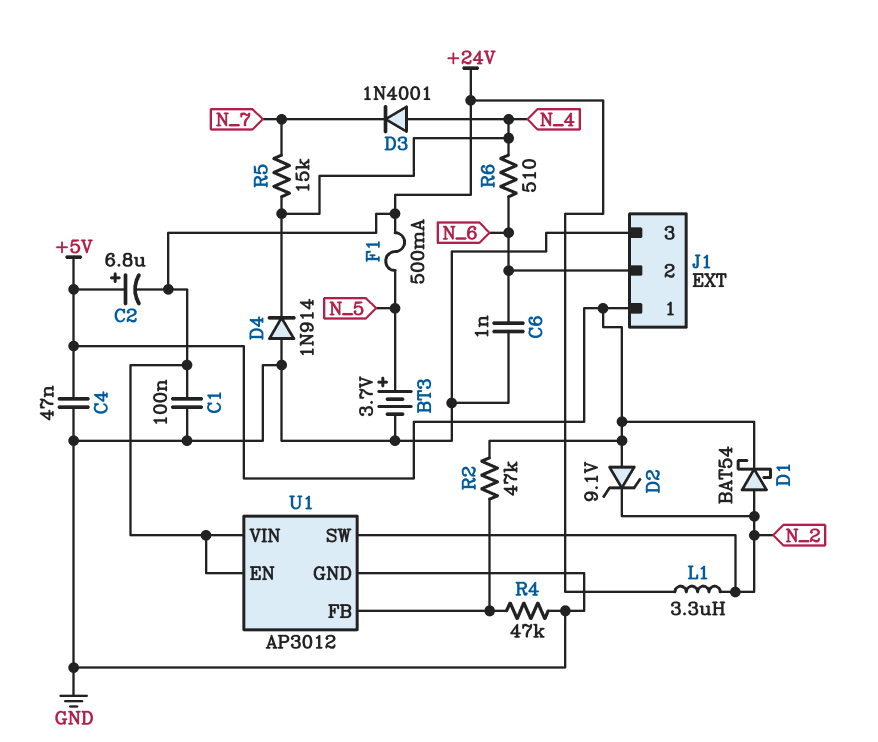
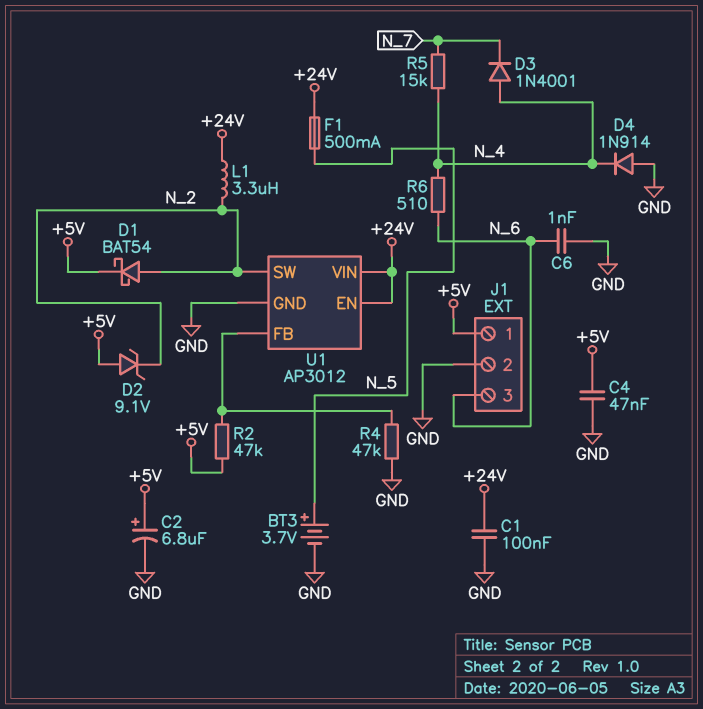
C2: 6.8uF (plus +5V, minus +24V) -> 6.8uF (plus +5V, minus GND)
J1 pin 2: N_6 -> GND
J1 pin 3: GND -> N_6

